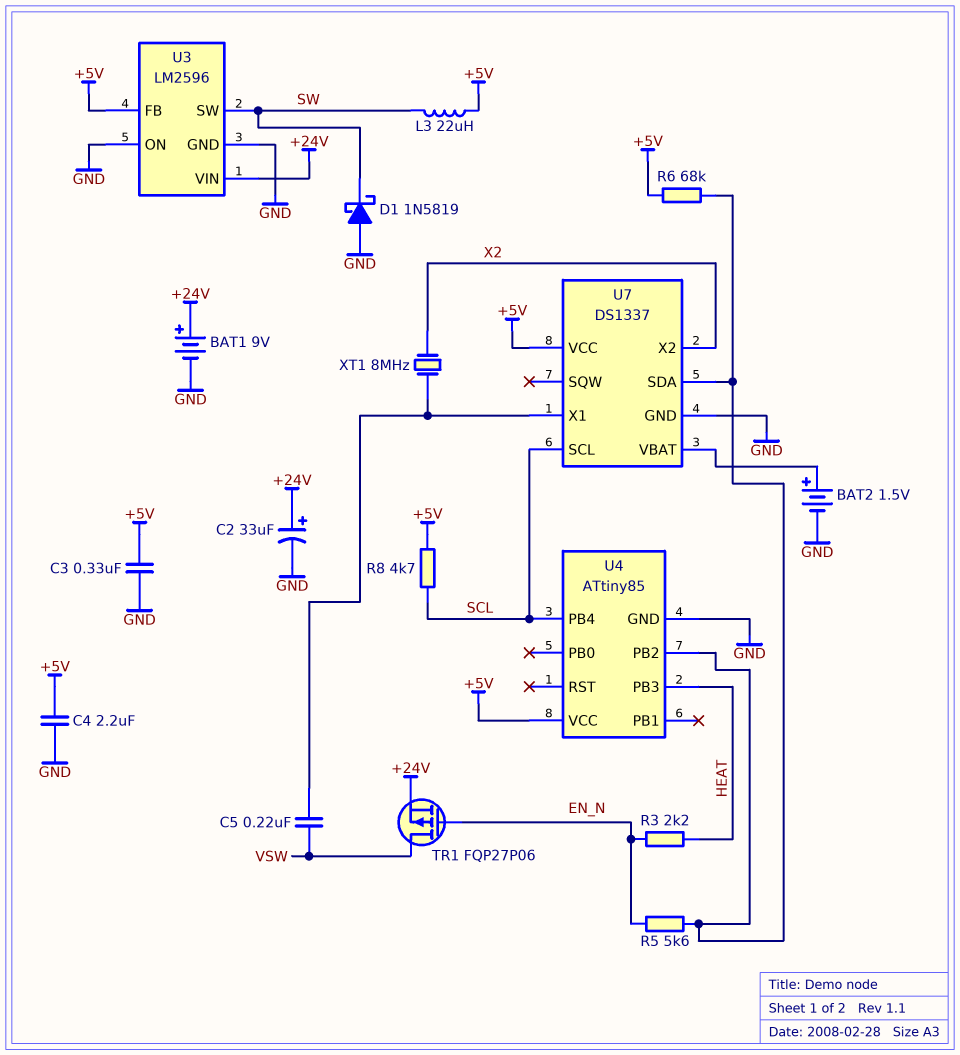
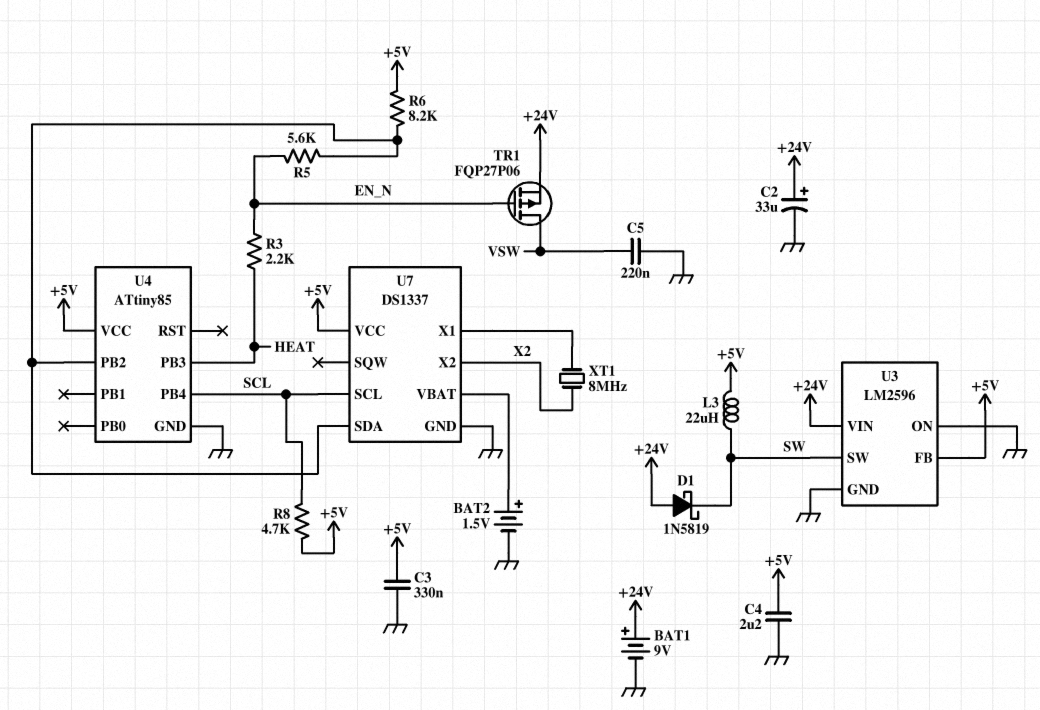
C5: 220nF (U7/X1, VSW) -> 220nF (GND, VSW)
D1: schottky 1N5819 (A GND, K SW) -> schottky 1N5819 (A +24V, K SW)
R6: 68k (+5V, U4/PB2) -> 8.2k (+5V, U4/PB2)

